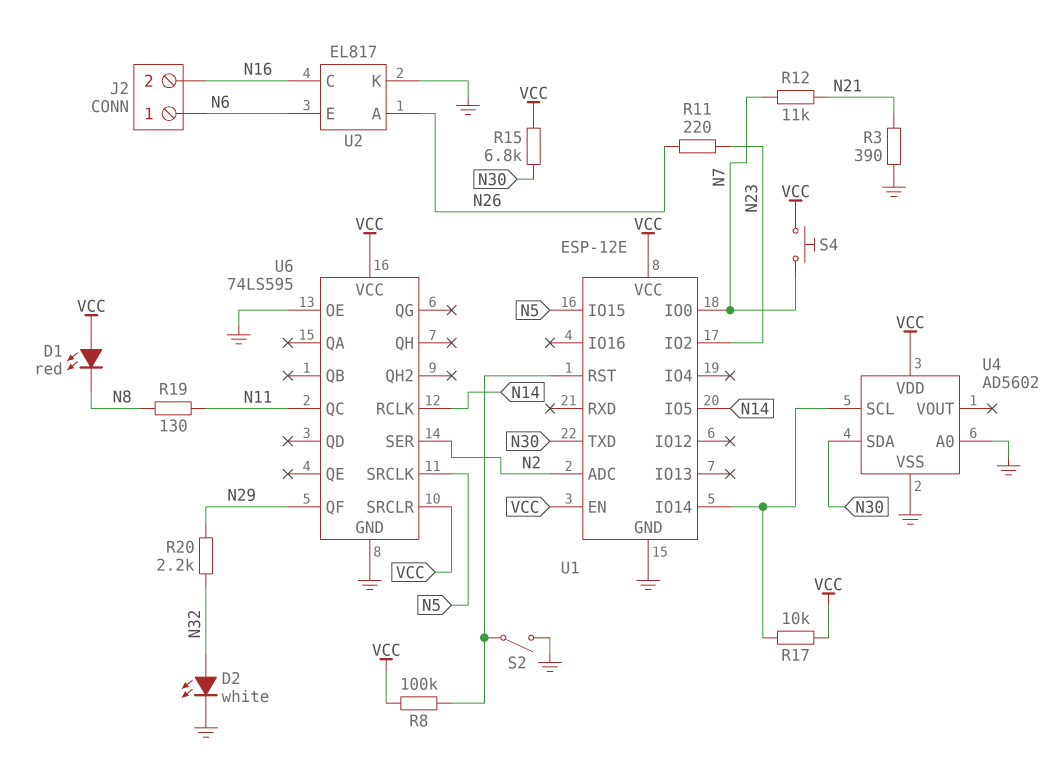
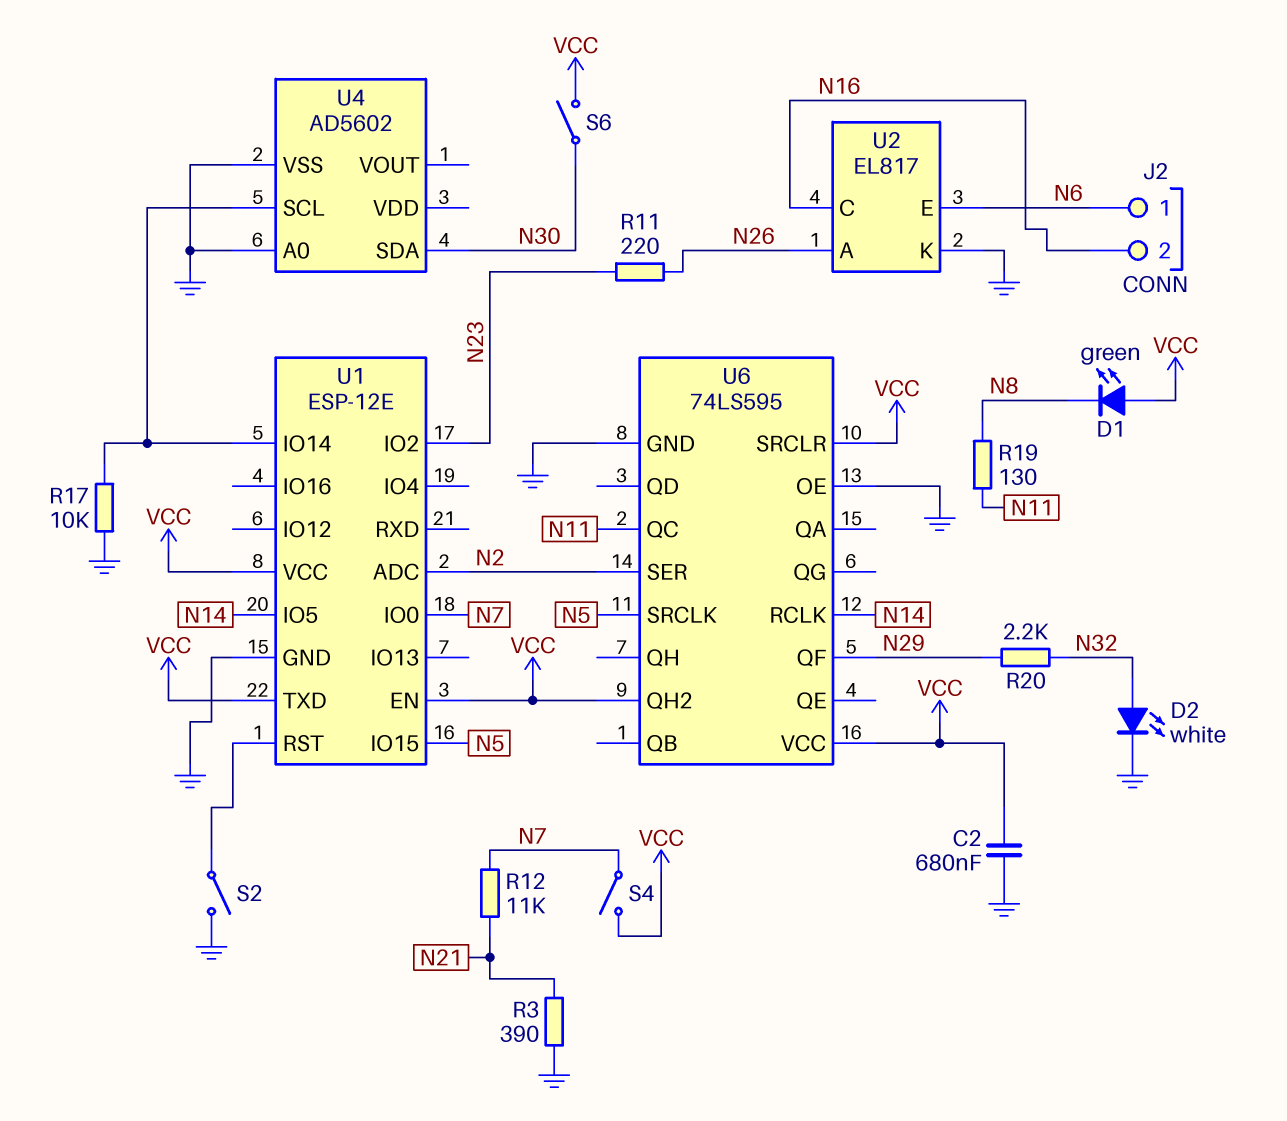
C2: none -> 680nF (GND, VCC)
D1: LED red (A VCC, K N8) -> LED green (A VCC, K N8)
R8: 100k (U1/RST, VCC) -> none
R15: 6.8k (N30, VCC) -> none
R17: 10k (U1/IO14, VCC) -> 10k (GND, U1/IO14)
S4: button (N7, VCC) -> switch (N7, VCC)
S6: none -> switch (N30, VCC)
U1 pin TXD: N30 -> VCC
U4 pin VDD: VCC -> none
U6 pin QH2: none -> VCC

